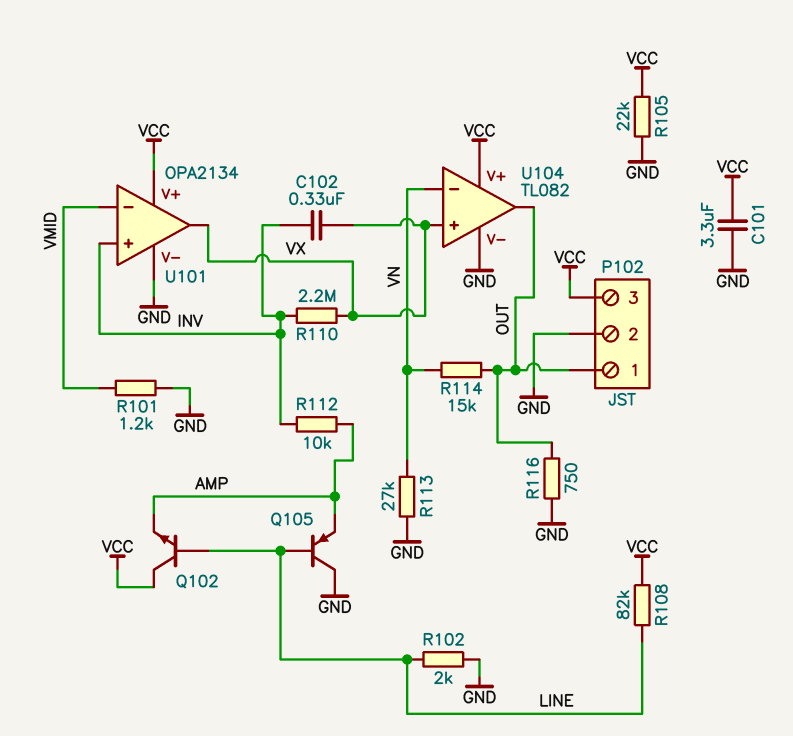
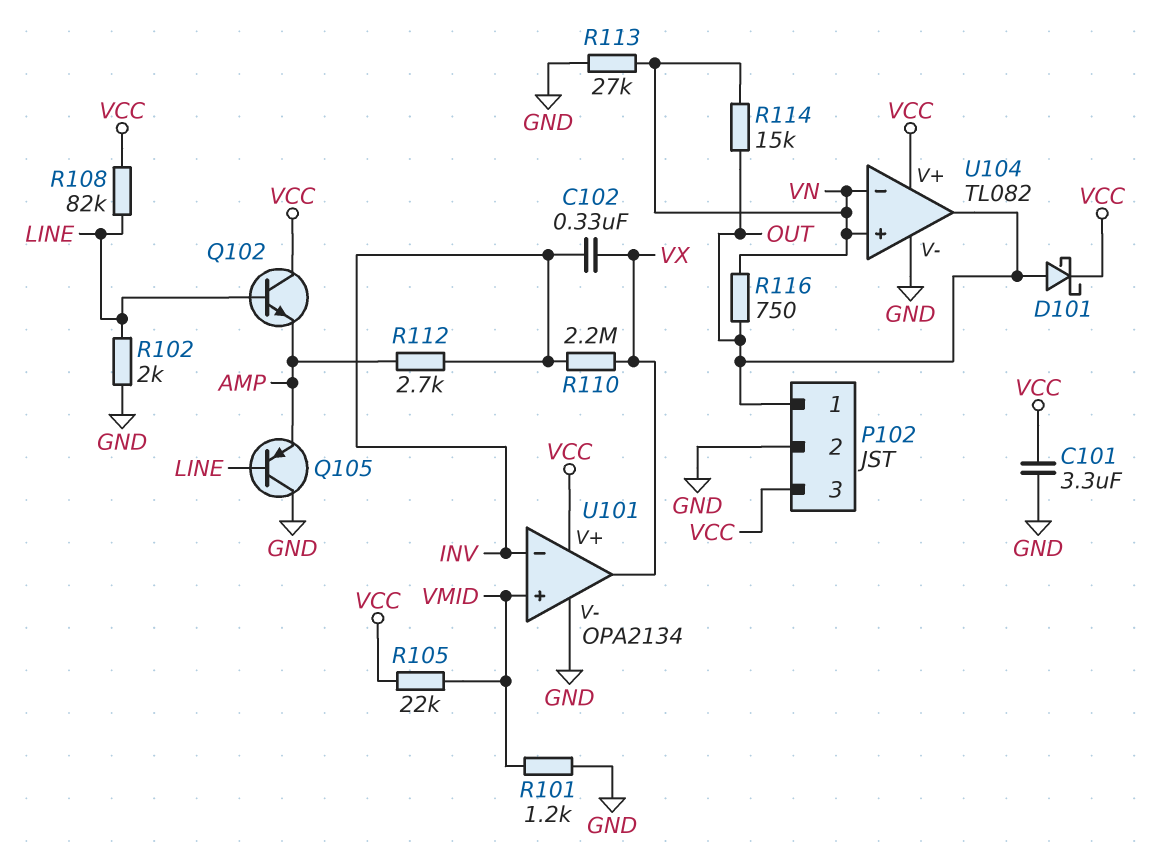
D101: none -> schottky (A OUT, K VCC)
R105: 22k (GND, VCC) -> 22k (VCC, VMID)
R112: 10k (AMP, INV) -> 2.7k (AMP, INV)
R116: 750 (GND, OUT) -> 750 (OUT, VN)
U101 pin in+: INV -> VMID
U101 pin in-: VMID -> INV
U104 pin in+: VX -> VN

